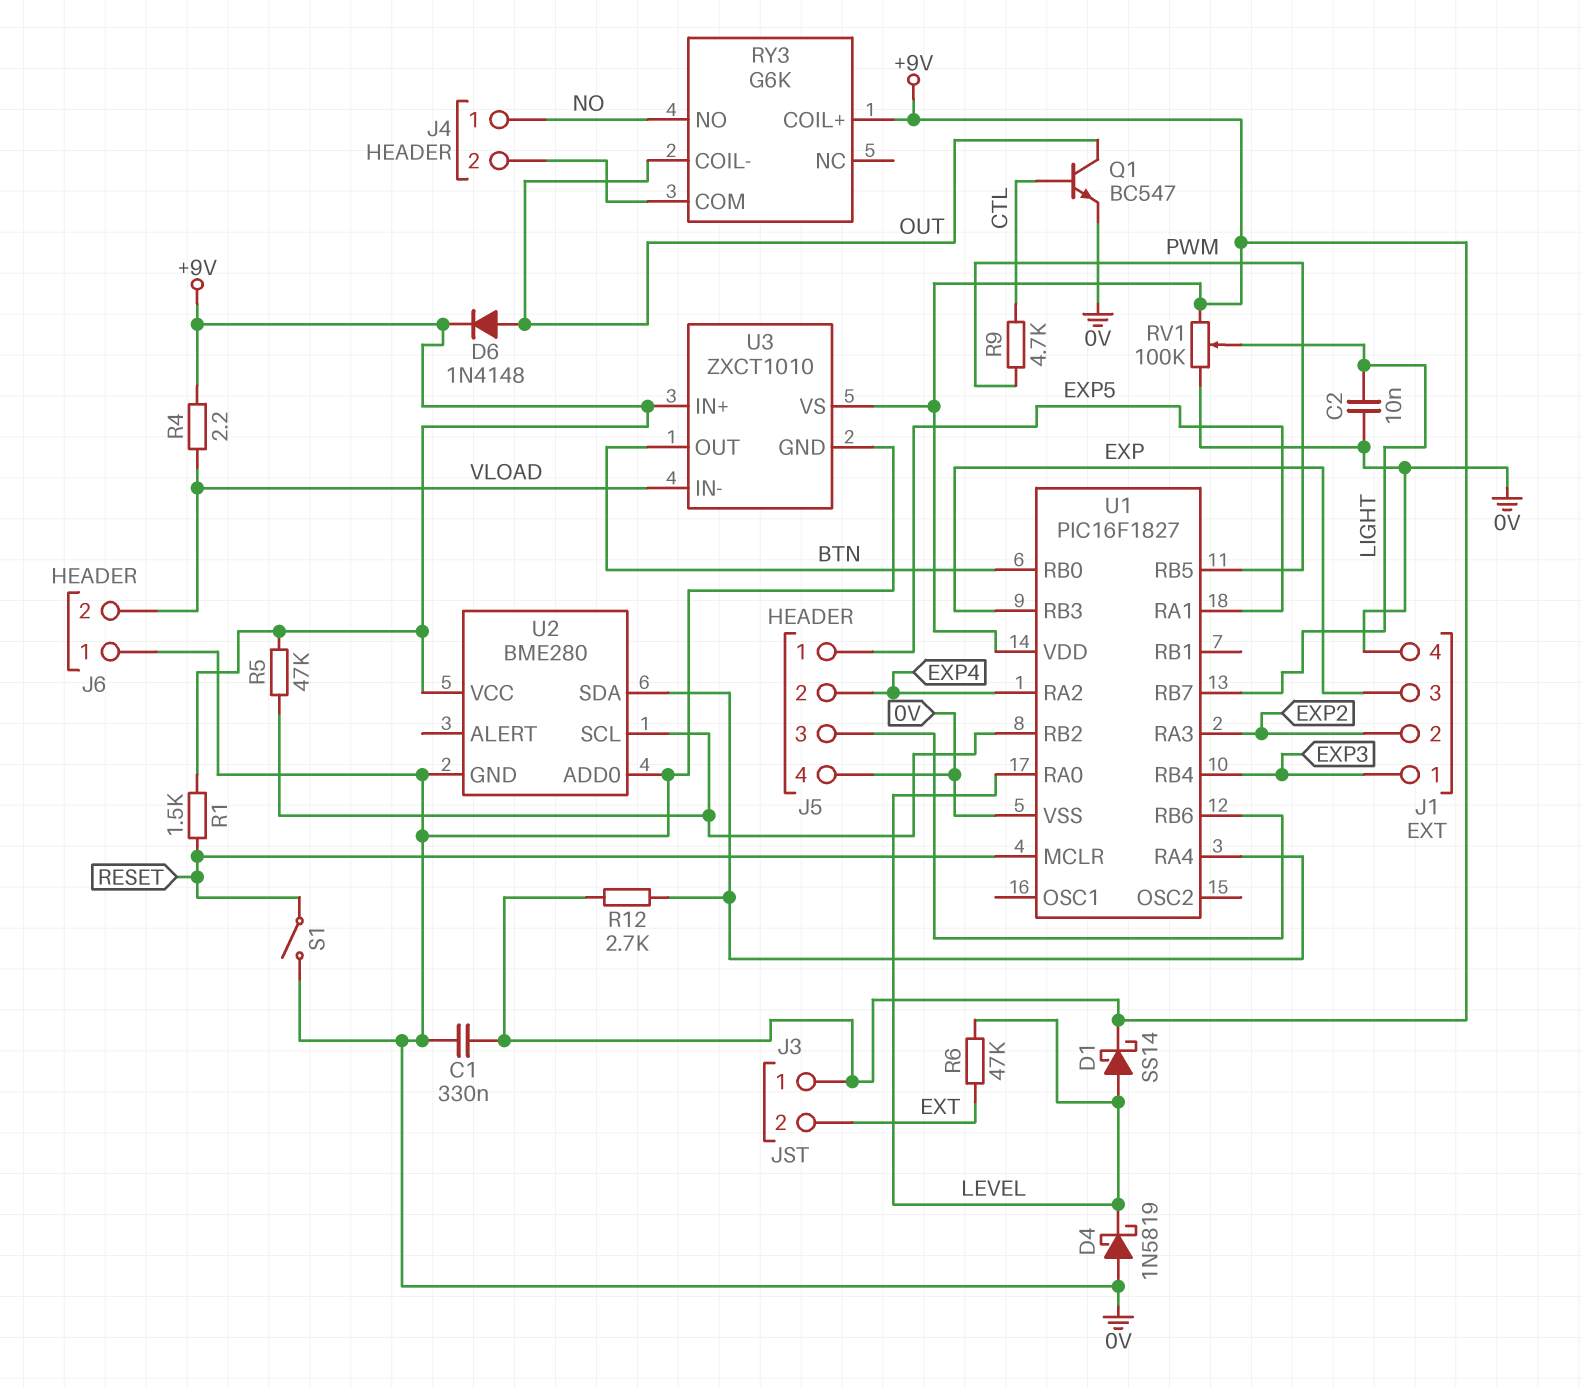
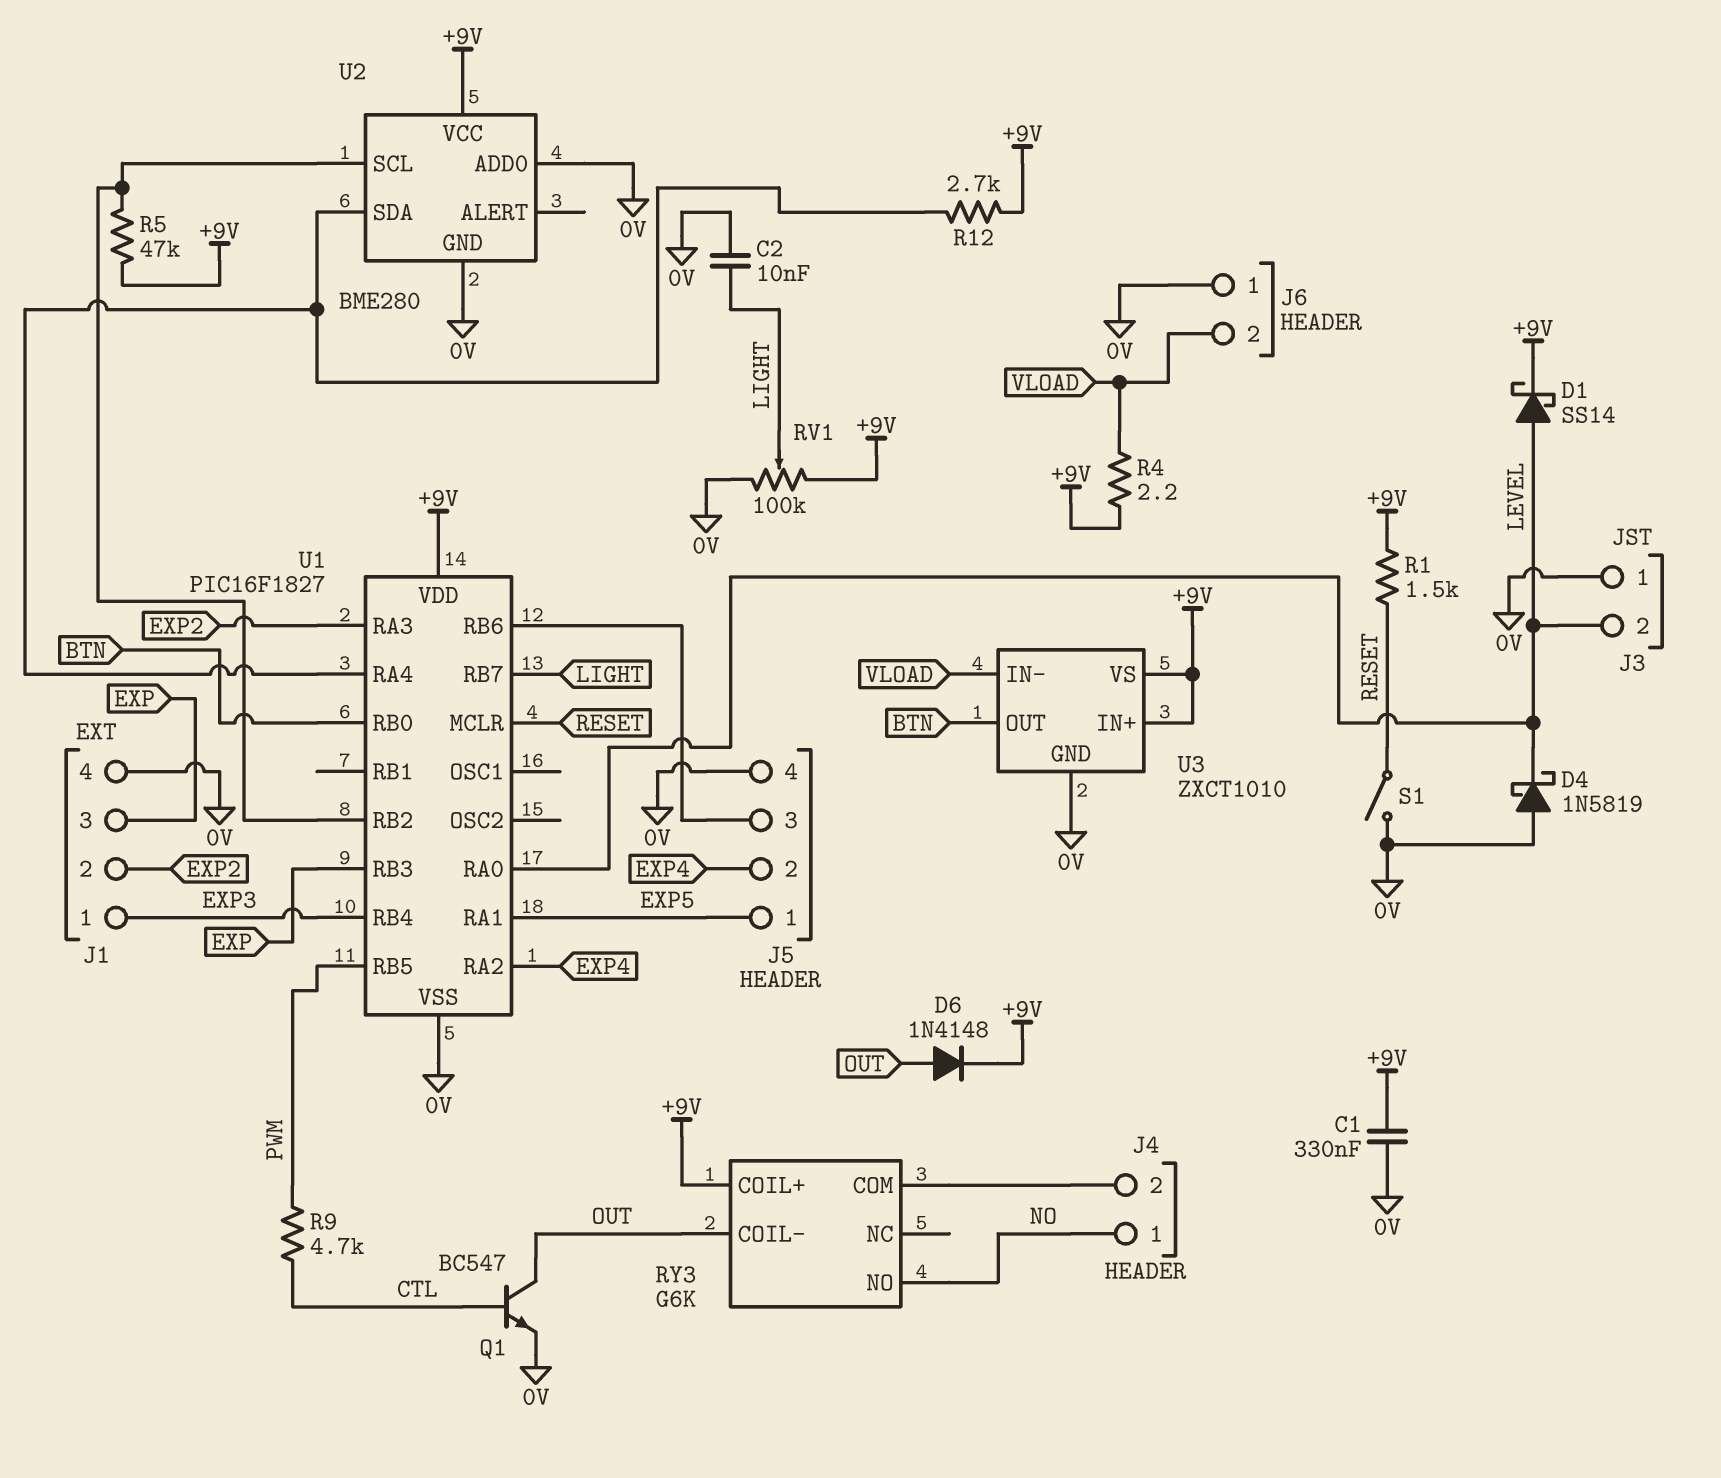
J3 pin 1: +9V -> 0V
J3 pin 2: EXT -> LEVEL
R6: 47k (EXT, LEVEL) -> none

